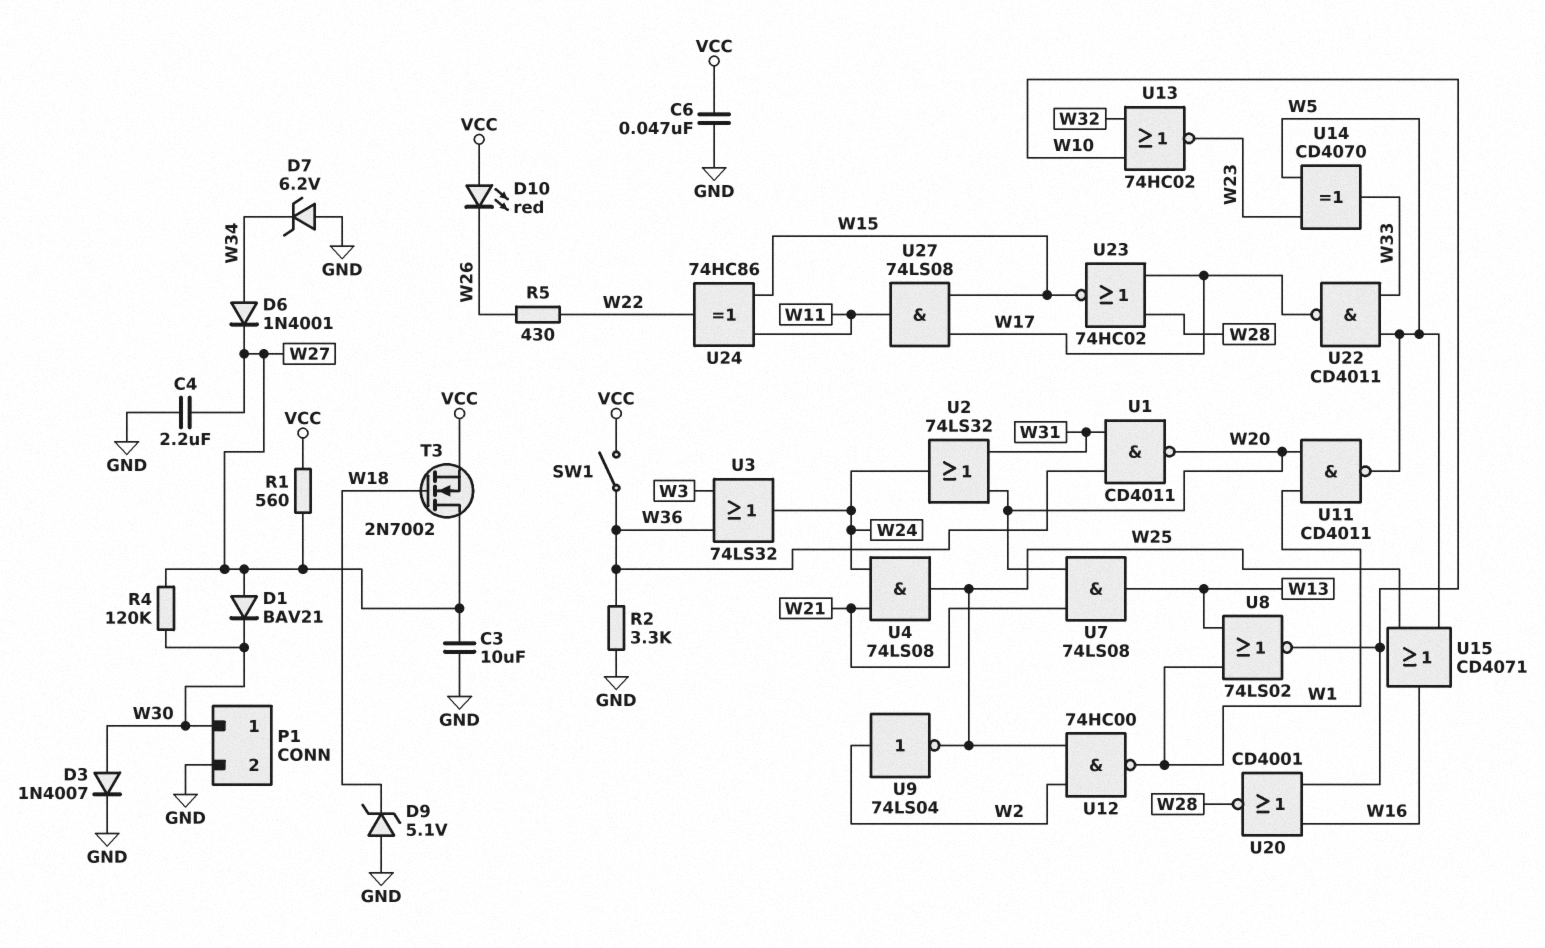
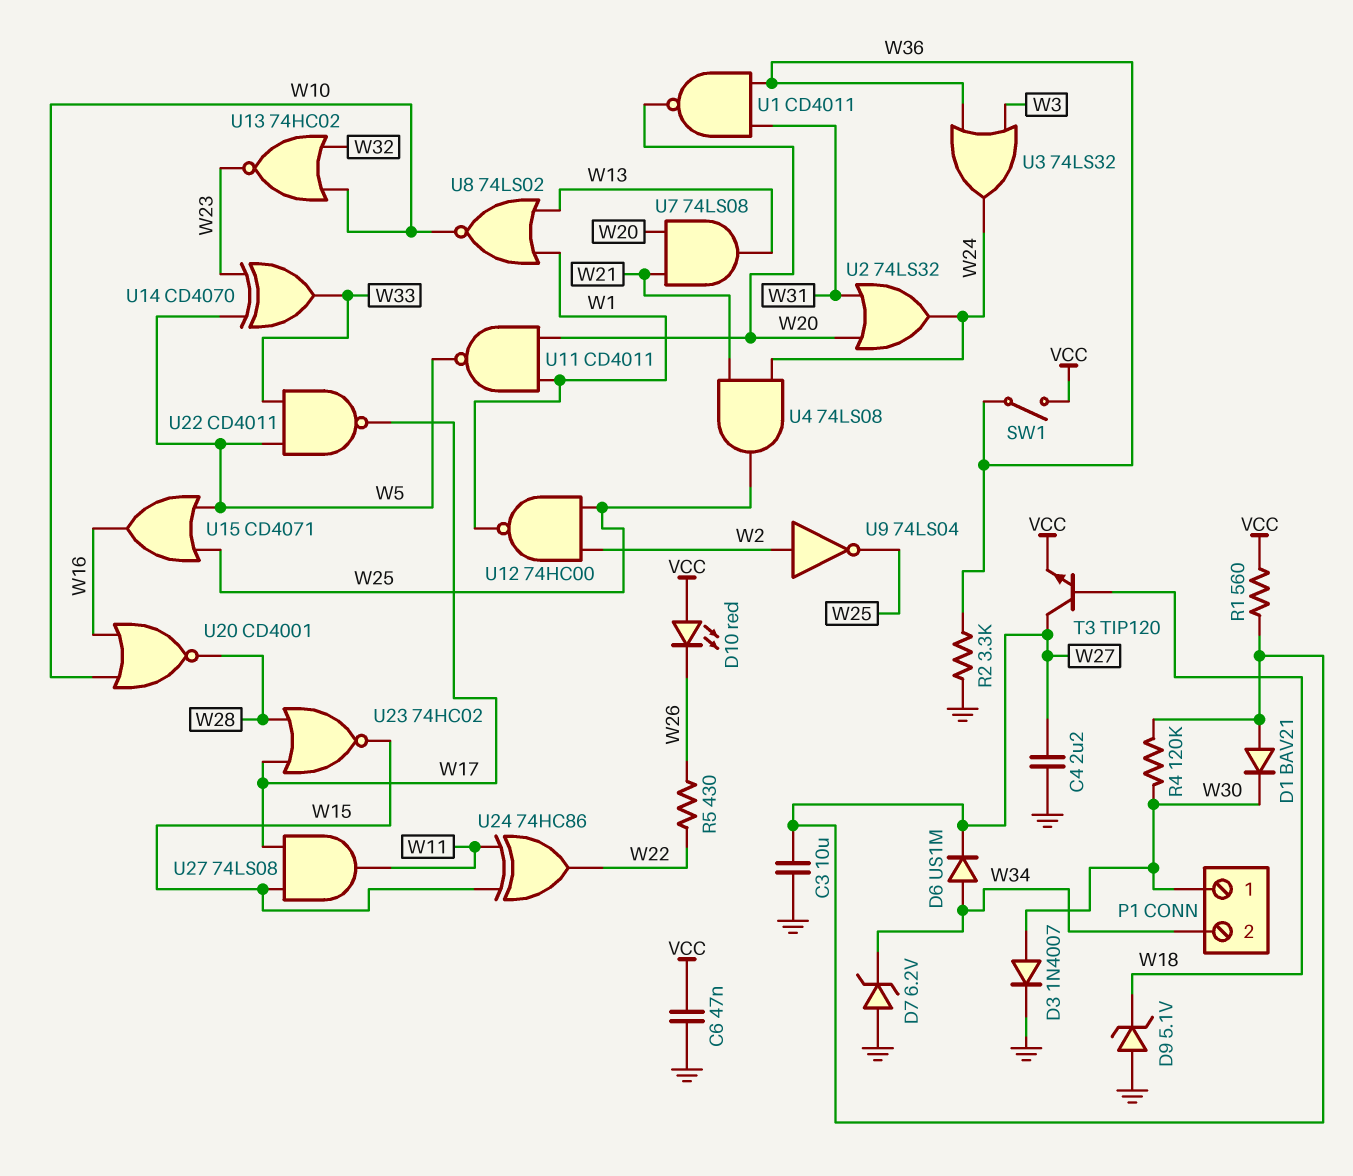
D6: diode 1N4001 (A W34, K W27) -> diode US1M (A W34, K W27)
P1 pin 2: GND -> W34
T3: NMOS 2N7002 (G W18, D W27, S VCC) -> NPN TIP120 (B W18, C W27, E VCC)

